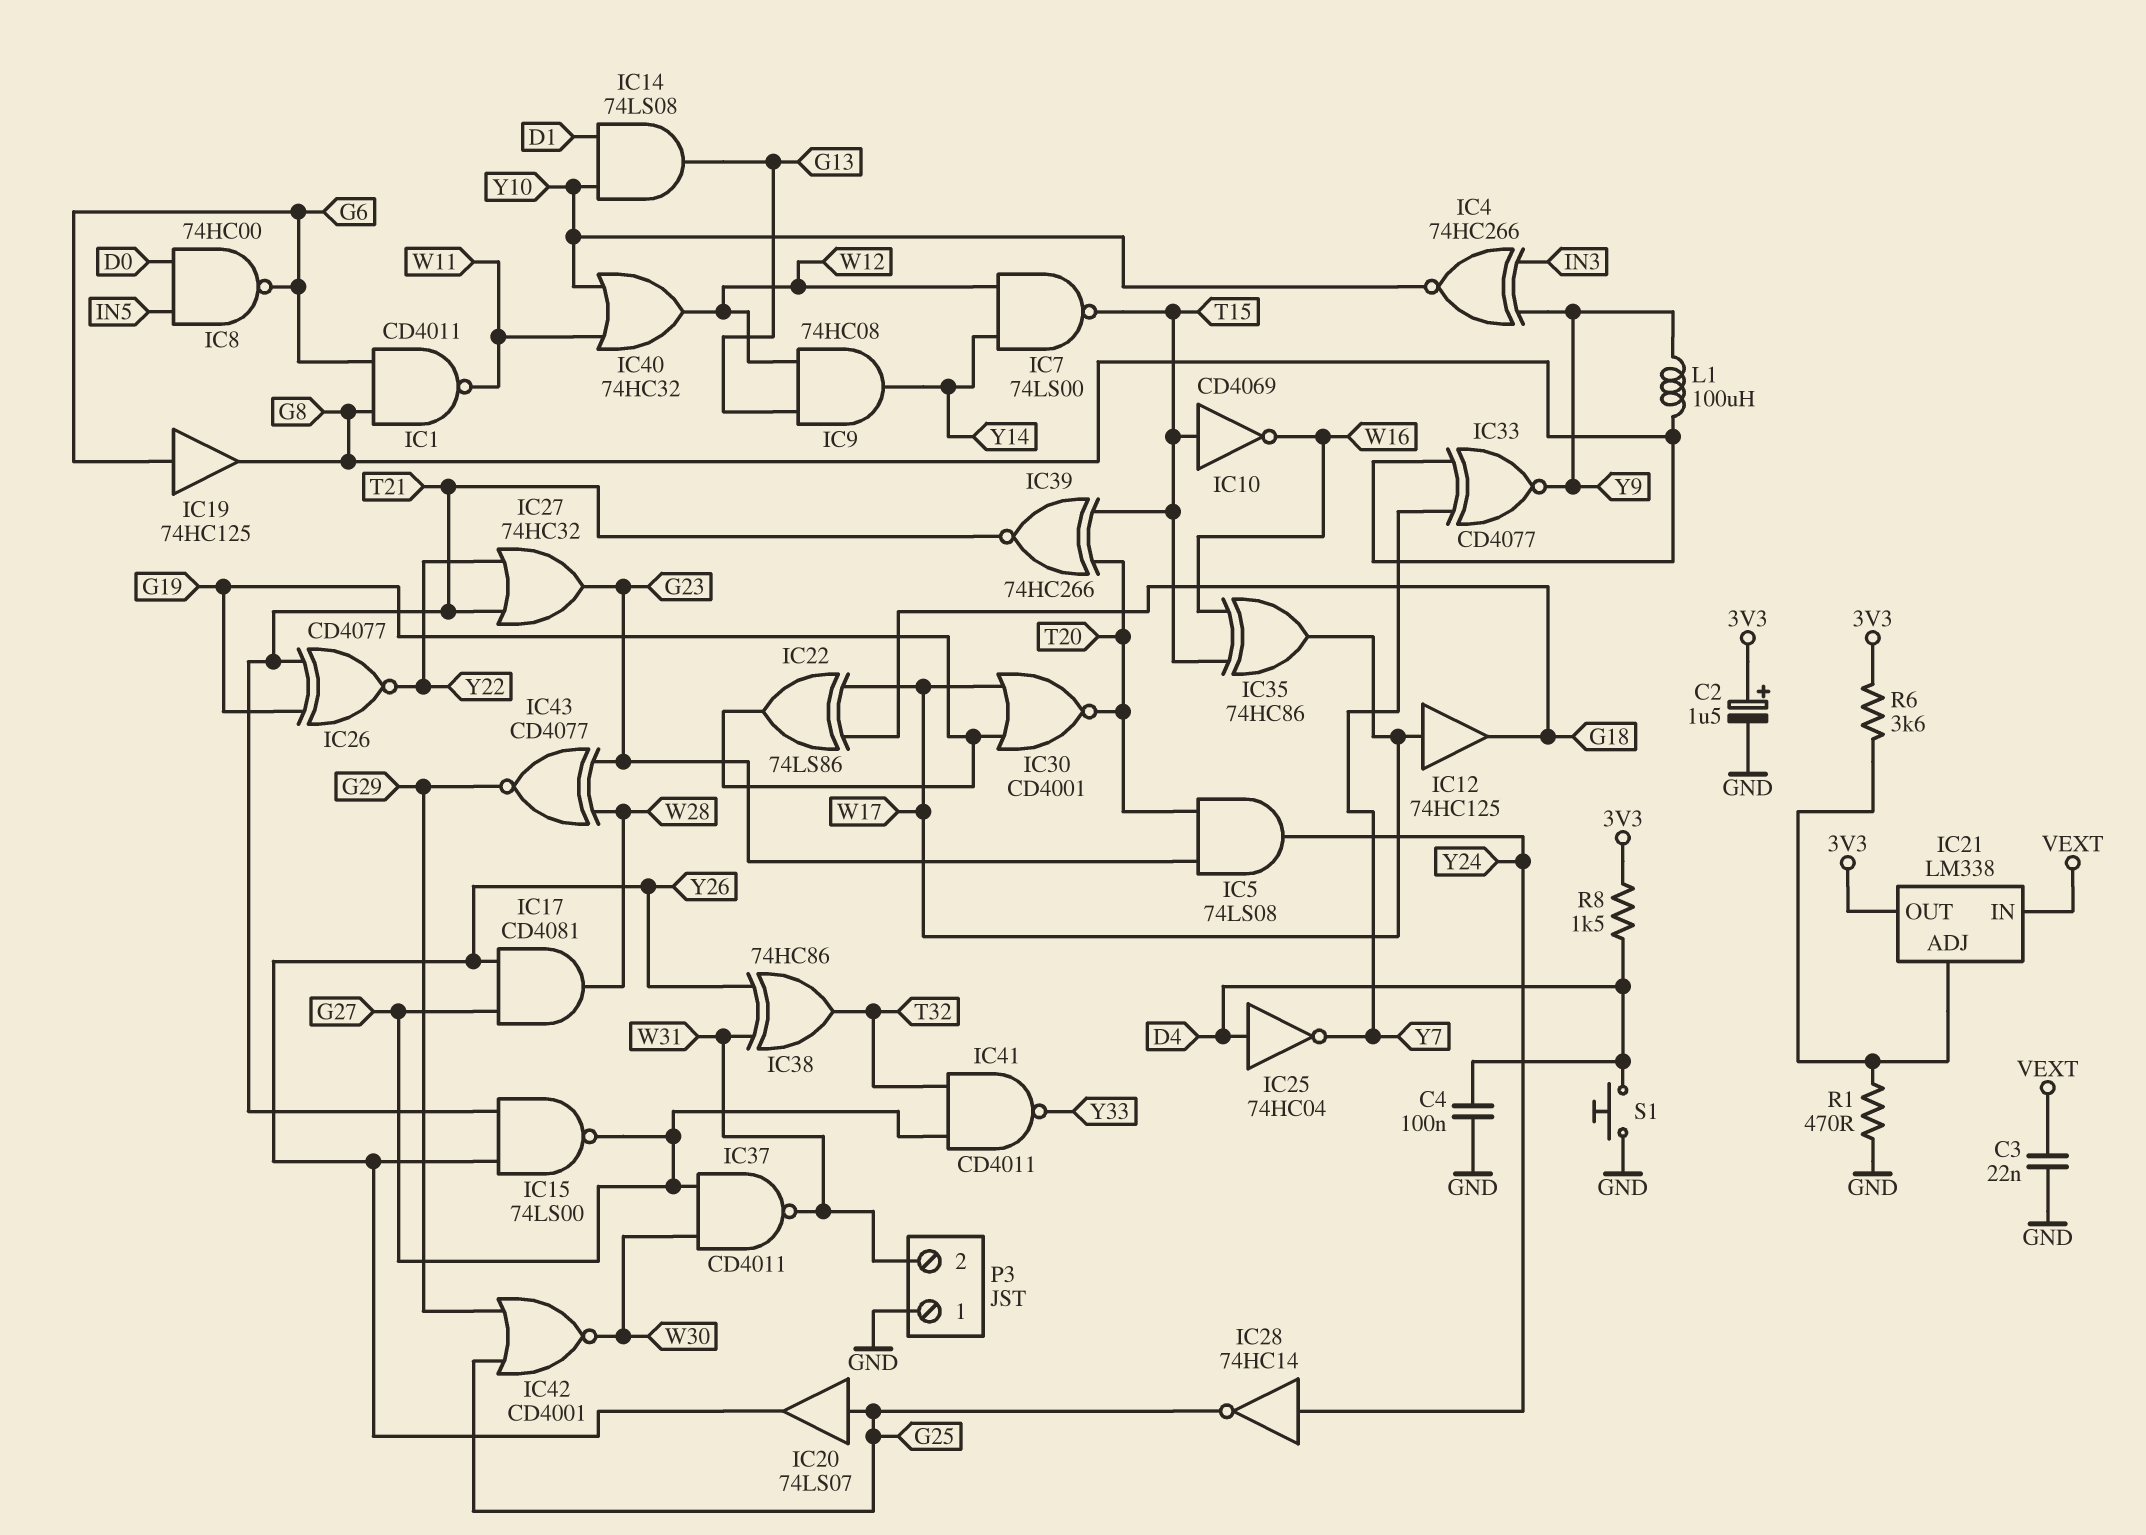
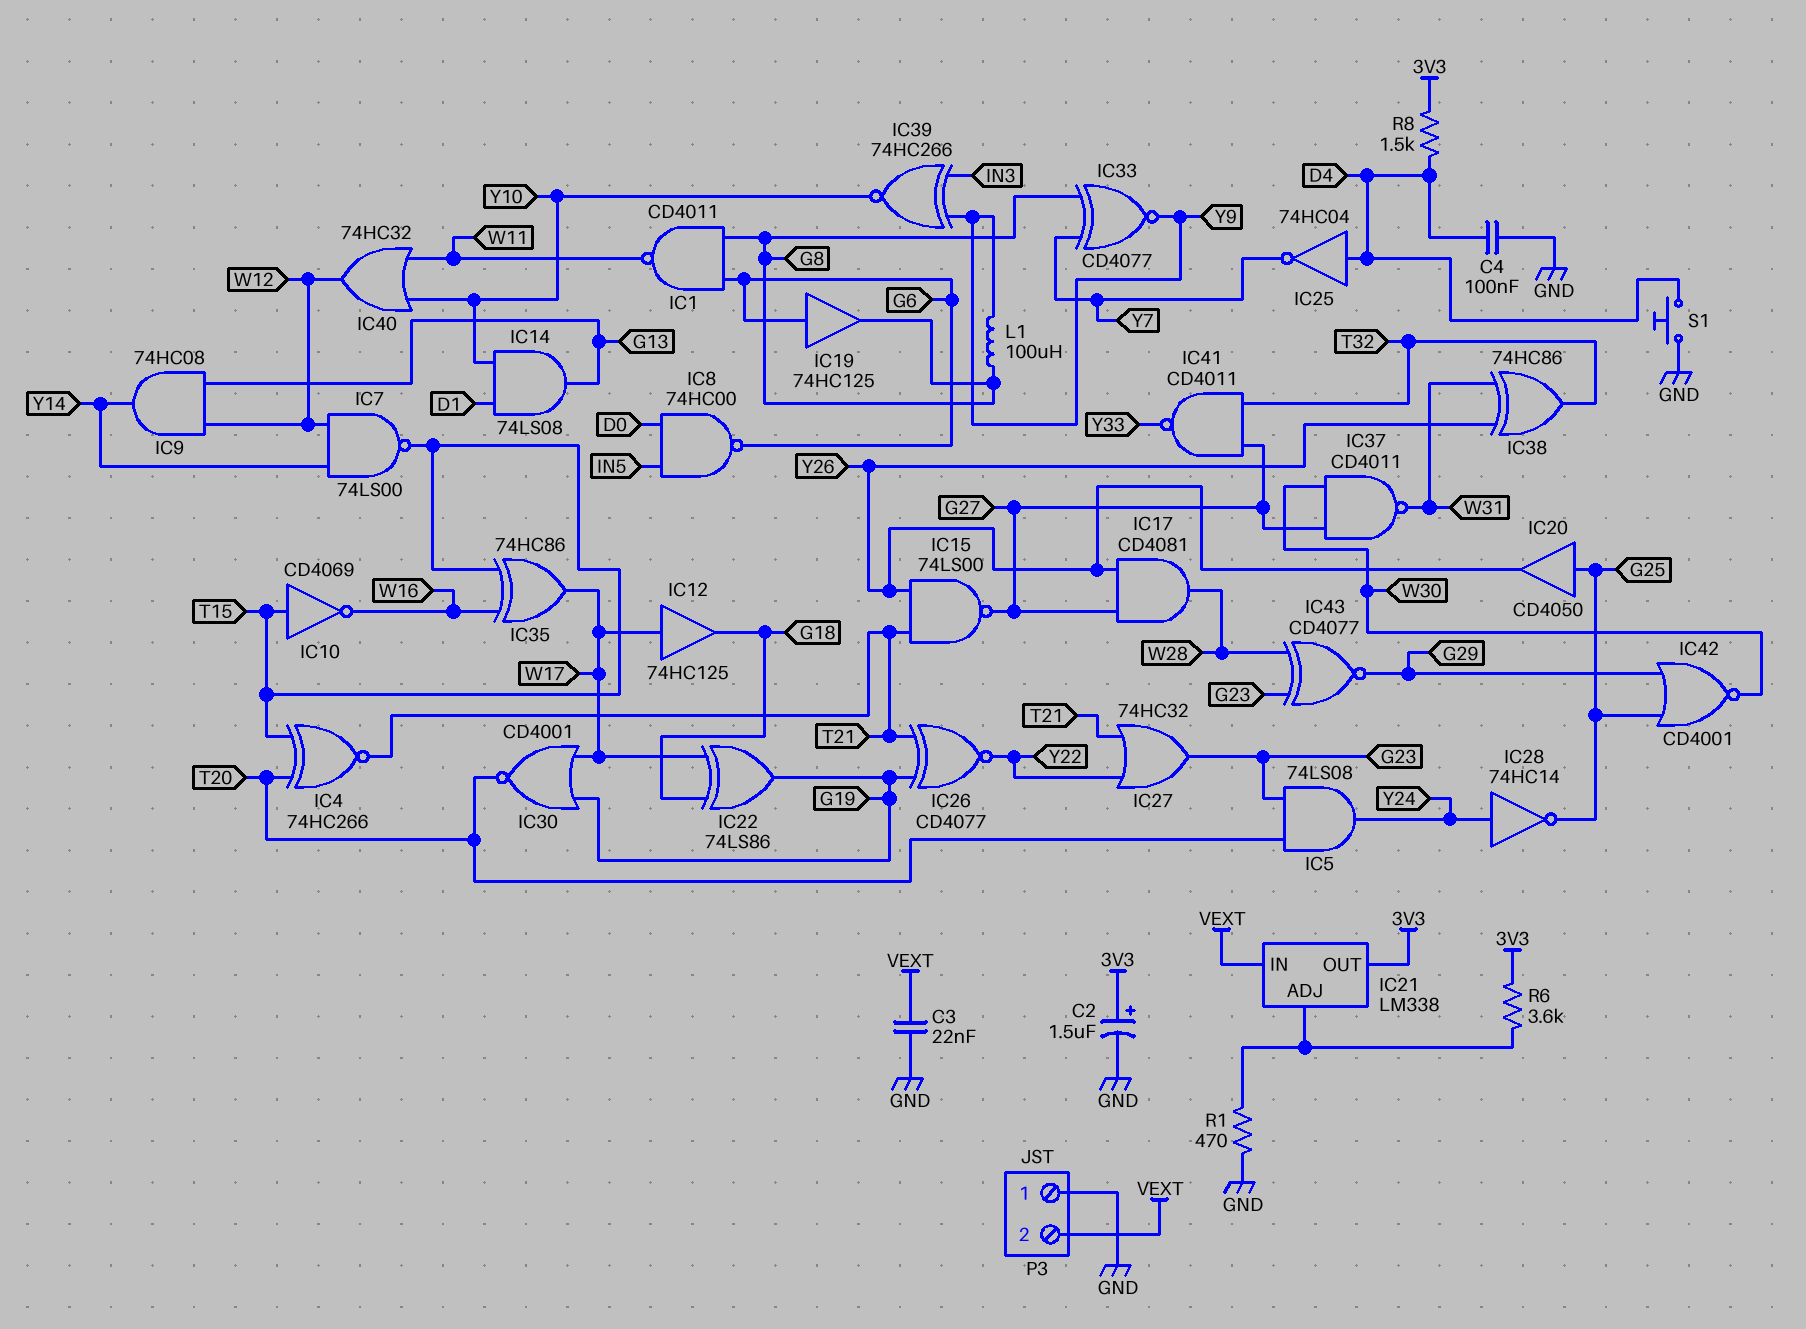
IC4: XNOR 74HC266 (in IN3, in Y9, out Y10) -> XNOR 74HC266 (in T15, in T20, out T21)
IC20: buffer 74LS07 (in G25, out Y26) -> buffer CD4050 (in G25, out Y26)
IC39: XNOR 74HC266 (in T15, in T20, out T21) -> XNOR 74HC266 (in IN3, in Y9, out Y10)
P3 pin 2: W31 -> VEXT

